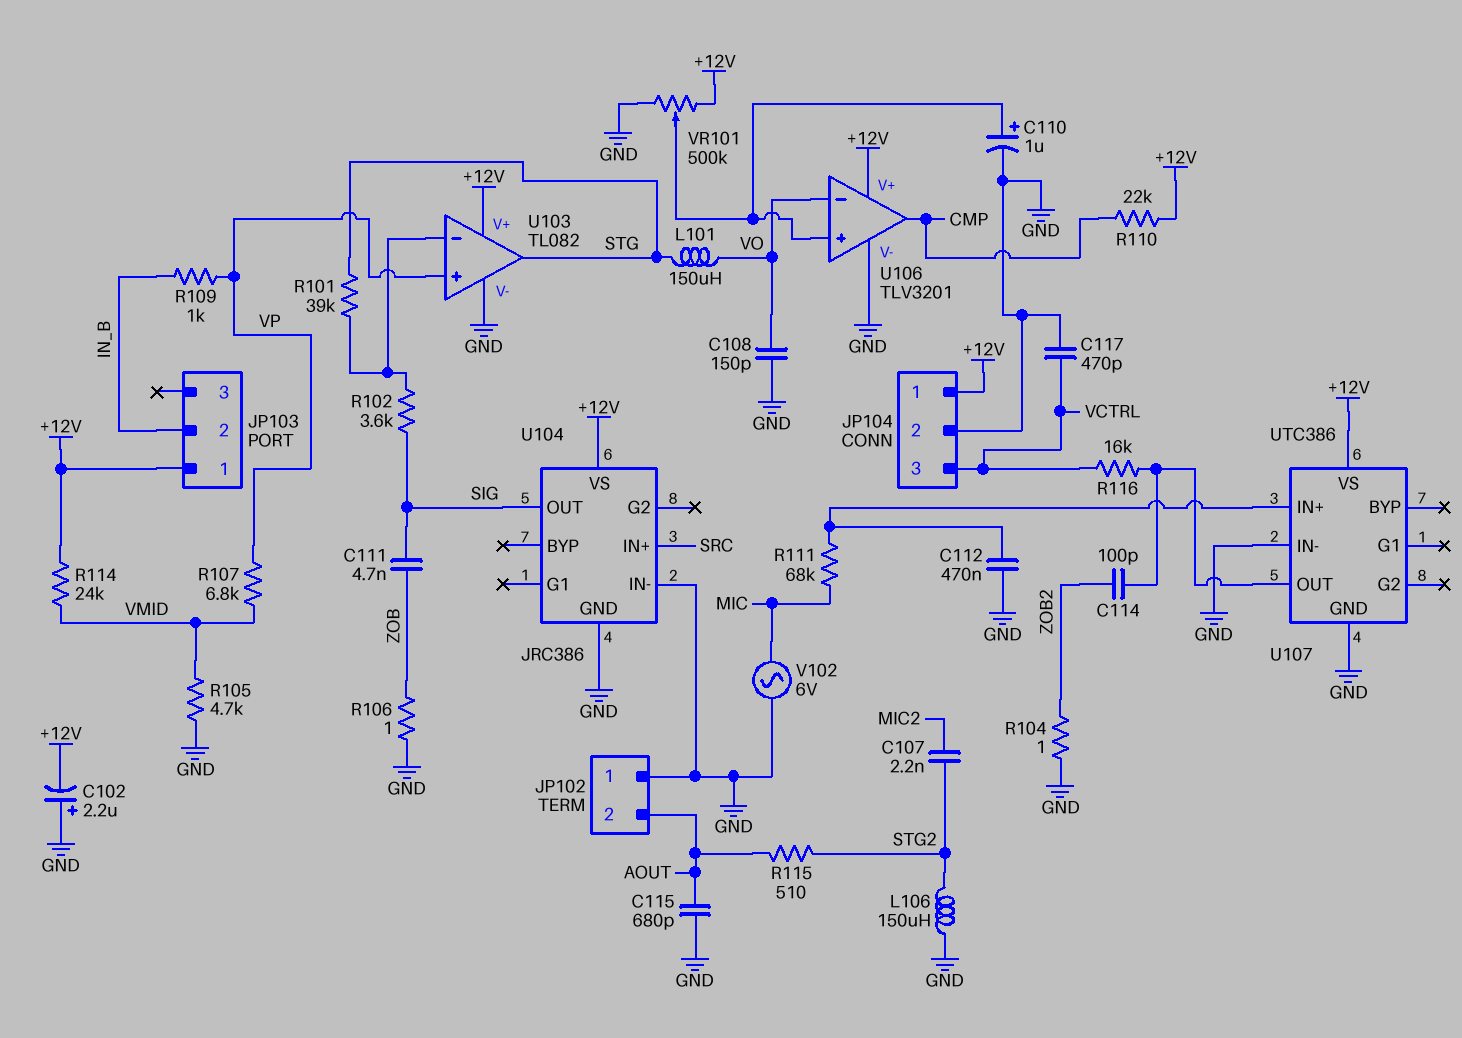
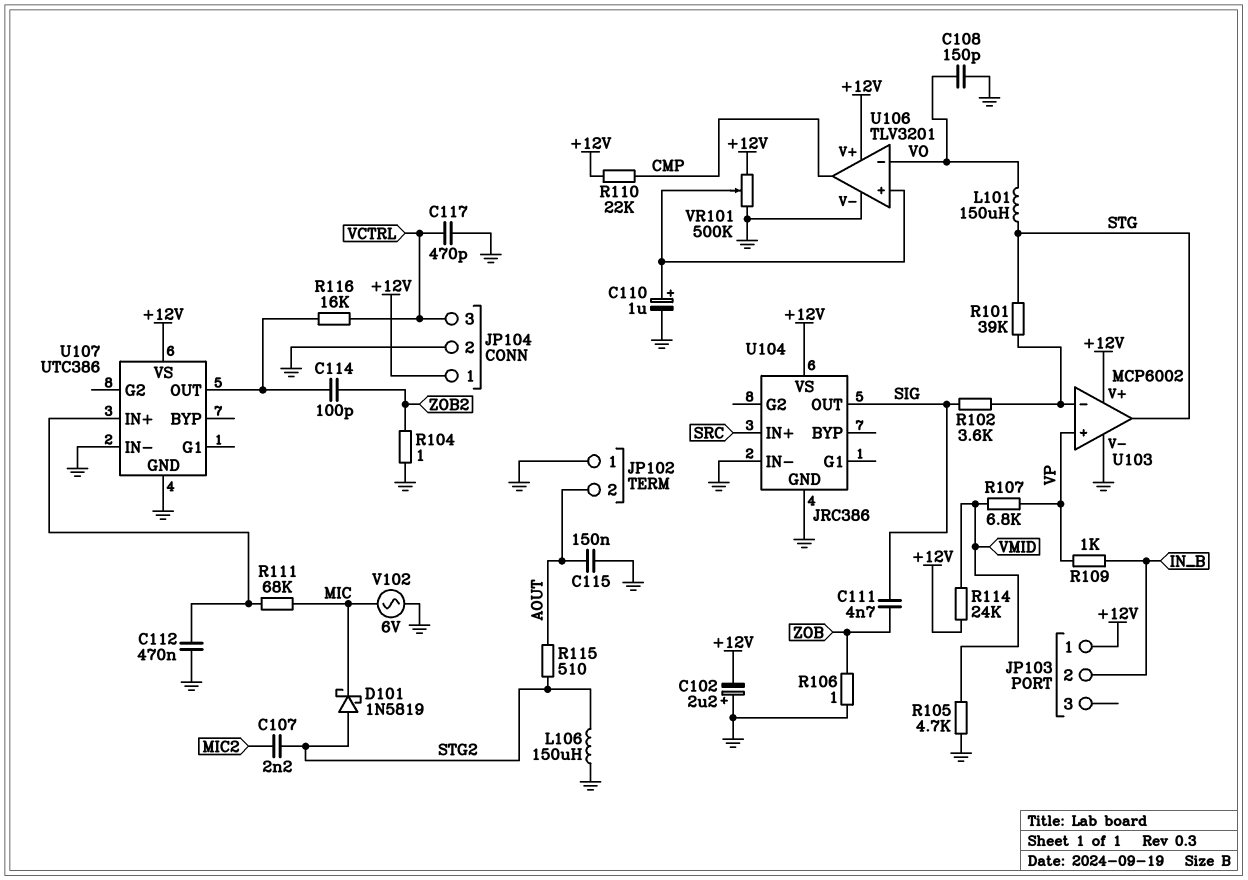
C115: 680pF (AOUT, GND) -> 150nF (AOUT, GND)
D101: none -> schottky 1N5819 (A STG2, K MIC)
U103: TL082 -> MCP6002

